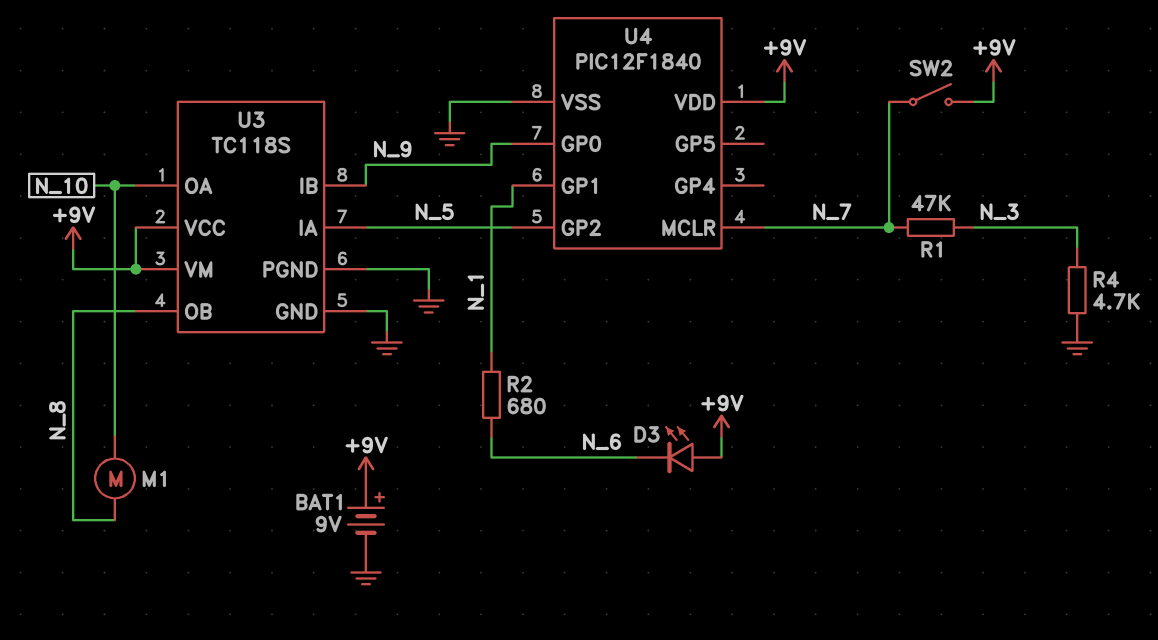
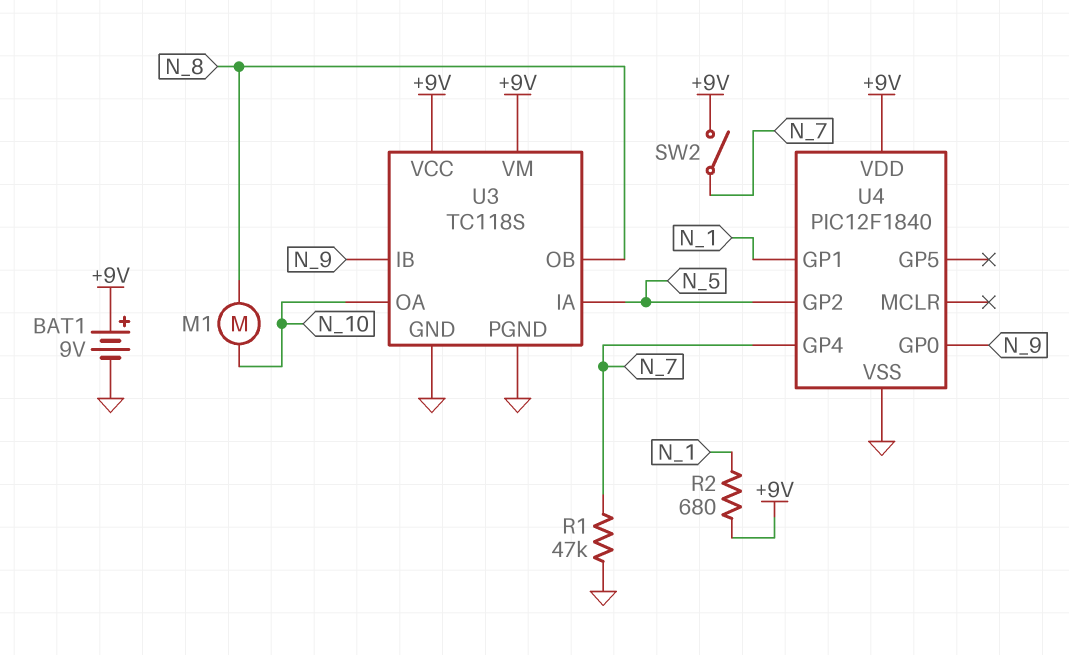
D3: LED (A +9V, K N_6) -> none
R1: 47k (N_3, N_7) -> 47k (GND, N_7)
R2: 680 (N_1, N_6) -> 680 (+9V, N_1)
R4: 4.7k (GND, N_3) -> none
U4 pin GP4: none -> N_7
U4 pin MCLR: N_7 -> none

